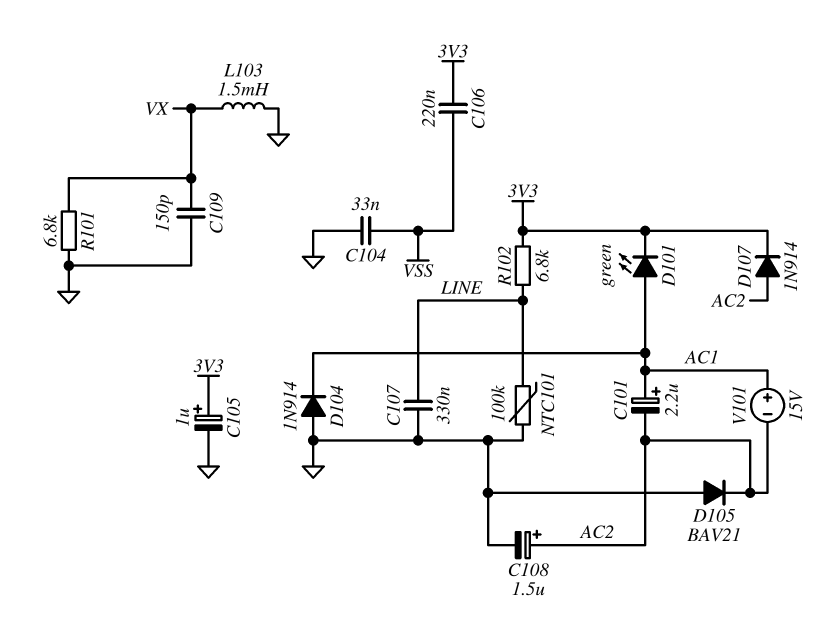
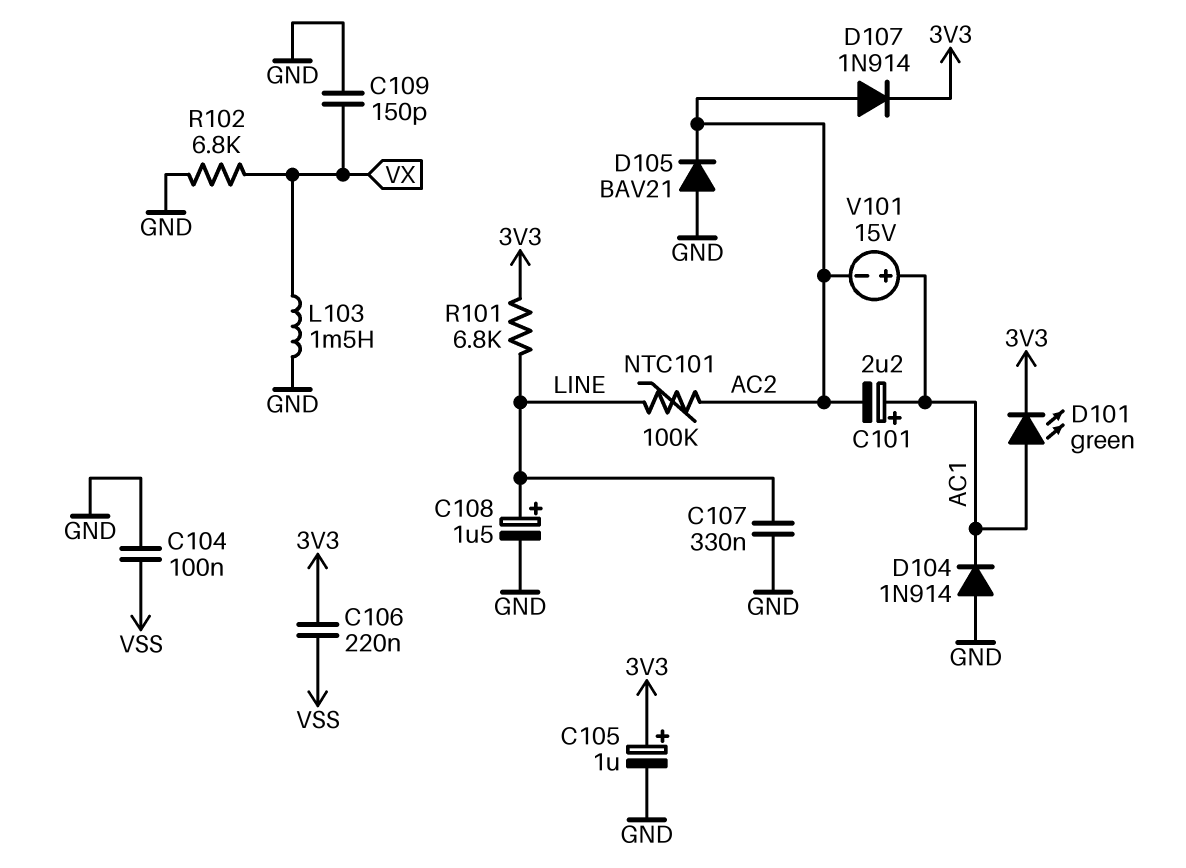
C104: 33nF (GND, VSS) -> 100nF (GND, VSS)
C108: 1.5uF (plus AC2, minus GND) -> 1.5uF (plus LINE, minus GND)
NTC101: 100k (GND, LINE) -> 100k (AC2, LINE)
R101: 6.8k (GND, VX) -> 6.8k (3V3, LINE)
R102: 6.8k (3V3, LINE) -> 6.8k (GND, VX)

